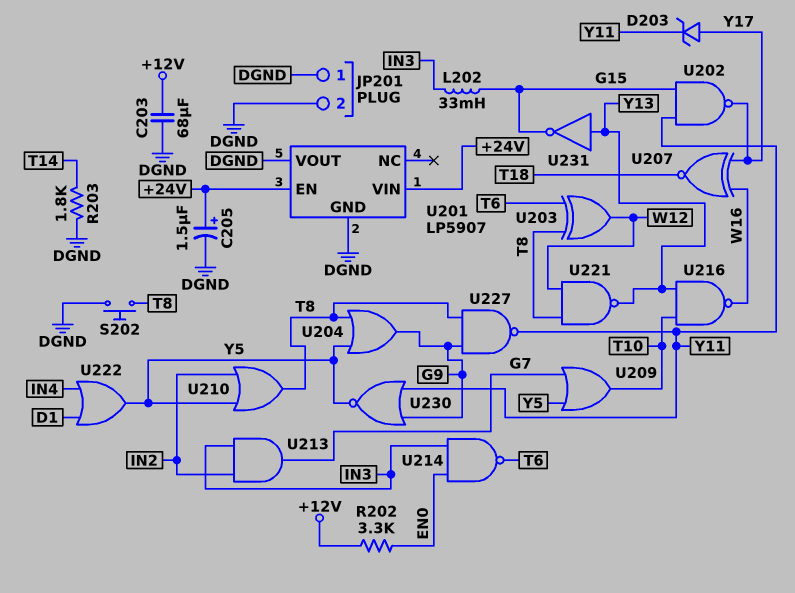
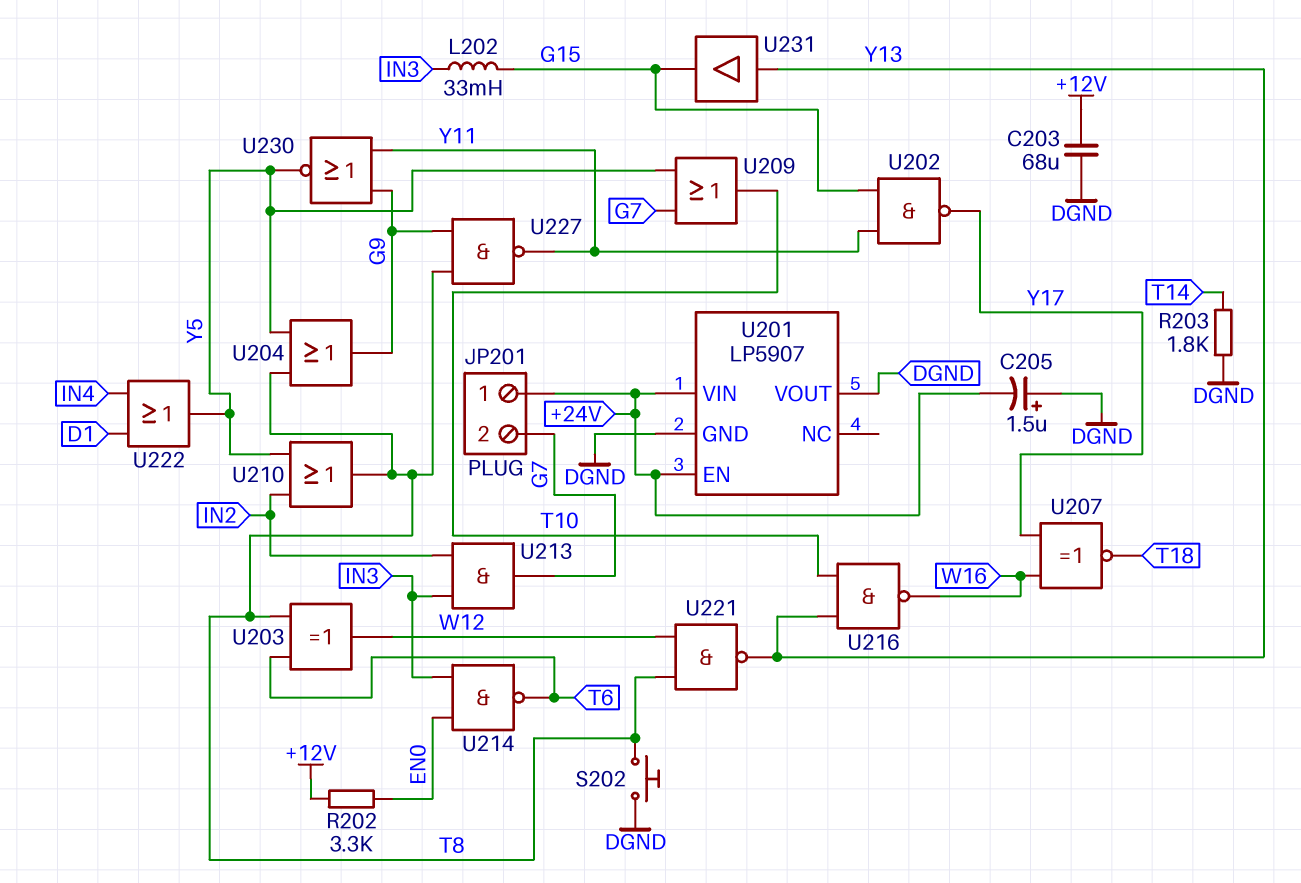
C205: 1.5uF (plus +24V, minus DGND) -> 1.5uF (plus DGND, minus +24V)
D203: zener (A Y17, K Y11) -> none
JP201 pin 1: DGND -> +24V
JP201 pin 2: DGND -> G7
U231: NOT (in Y13, out G15) -> buffer (in Y13, out G15)

